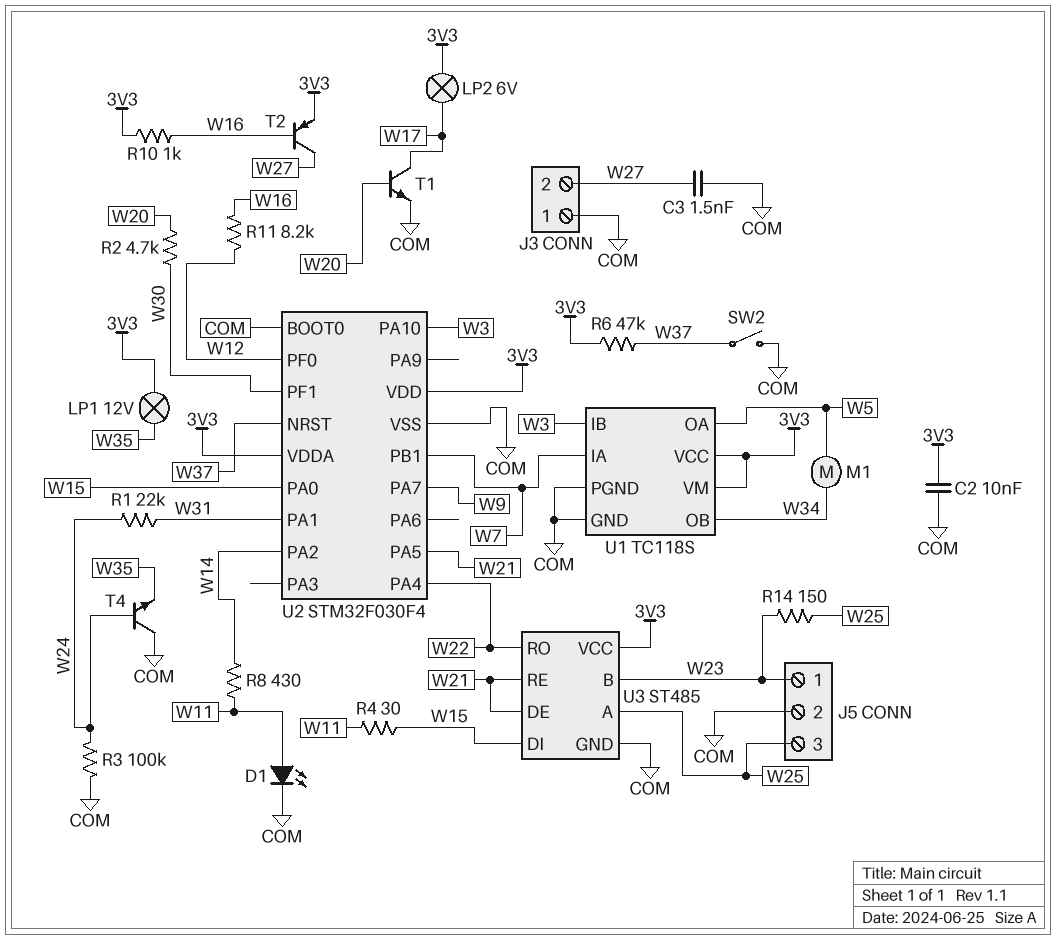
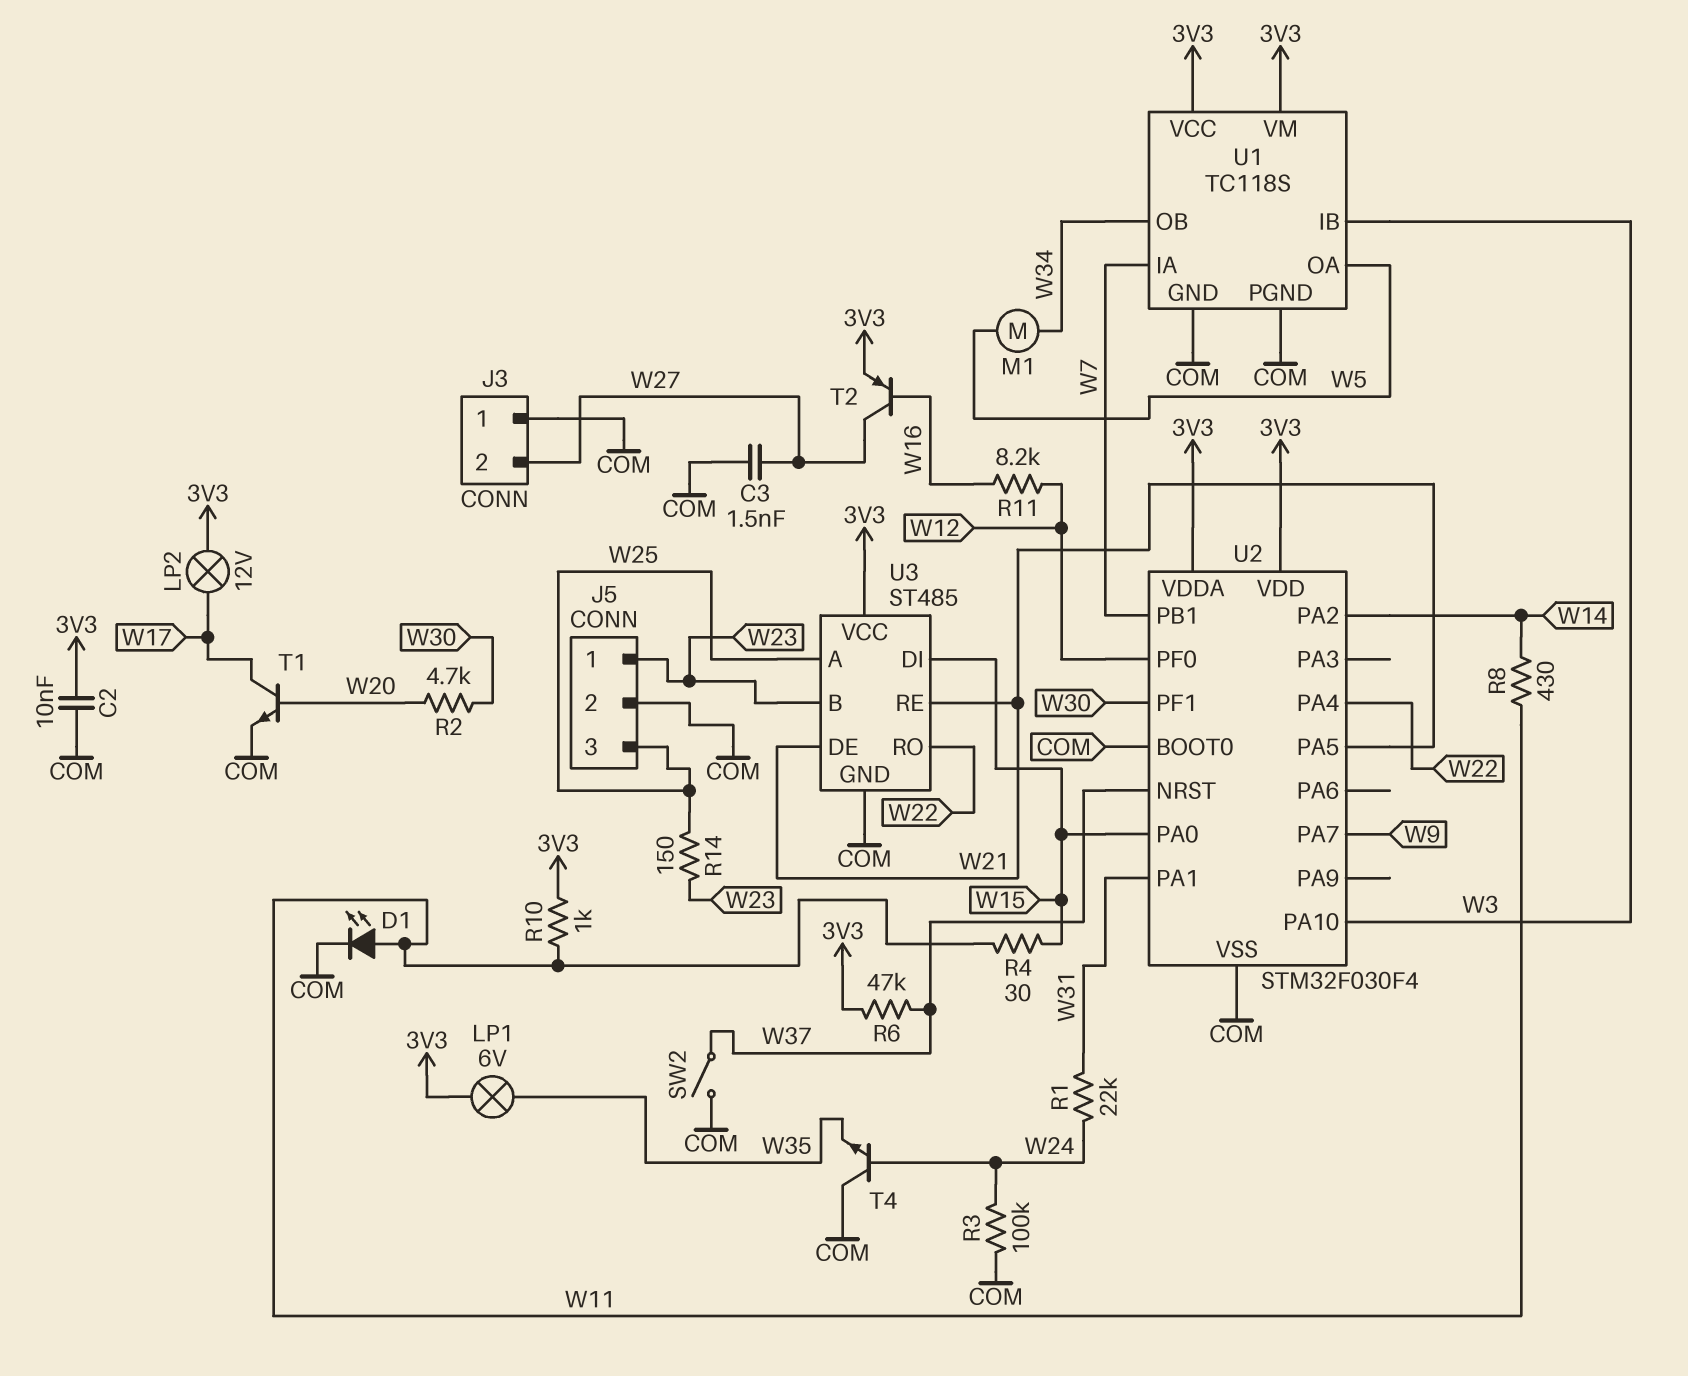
LP1: lamp 12V (3V3, W35) -> lamp 6V (3V3, W35)
LP2: lamp 6V (3V3, W17) -> lamp 12V (3V3, W17)
R10: 1k (3V3, W16) -> 1k (3V3, W11)

